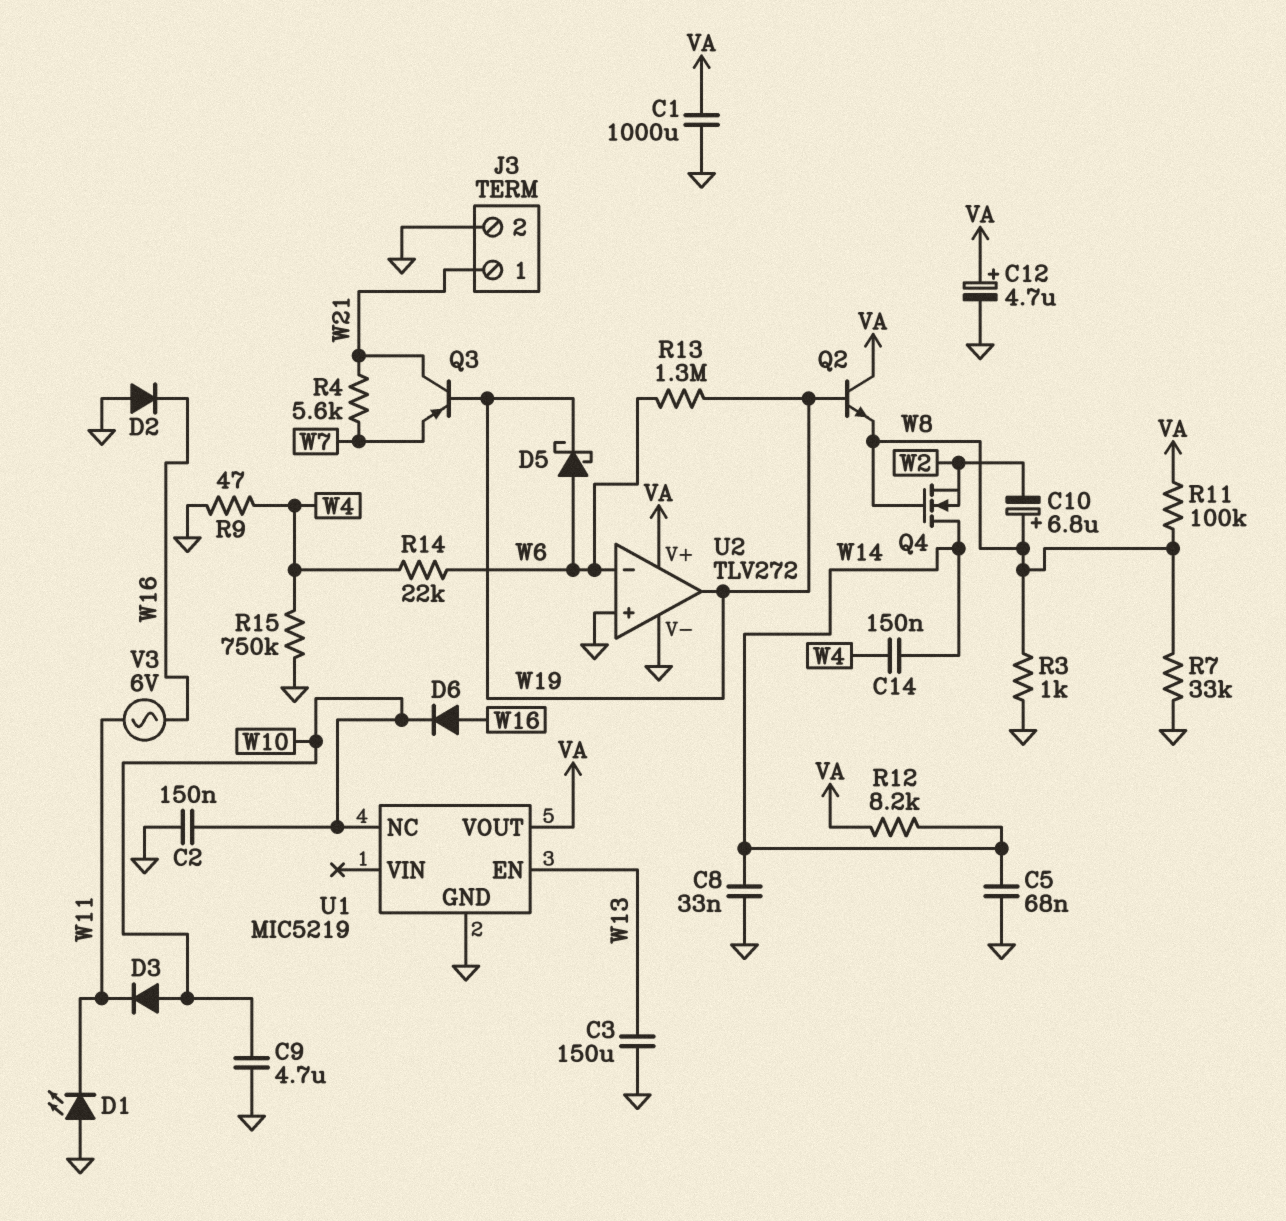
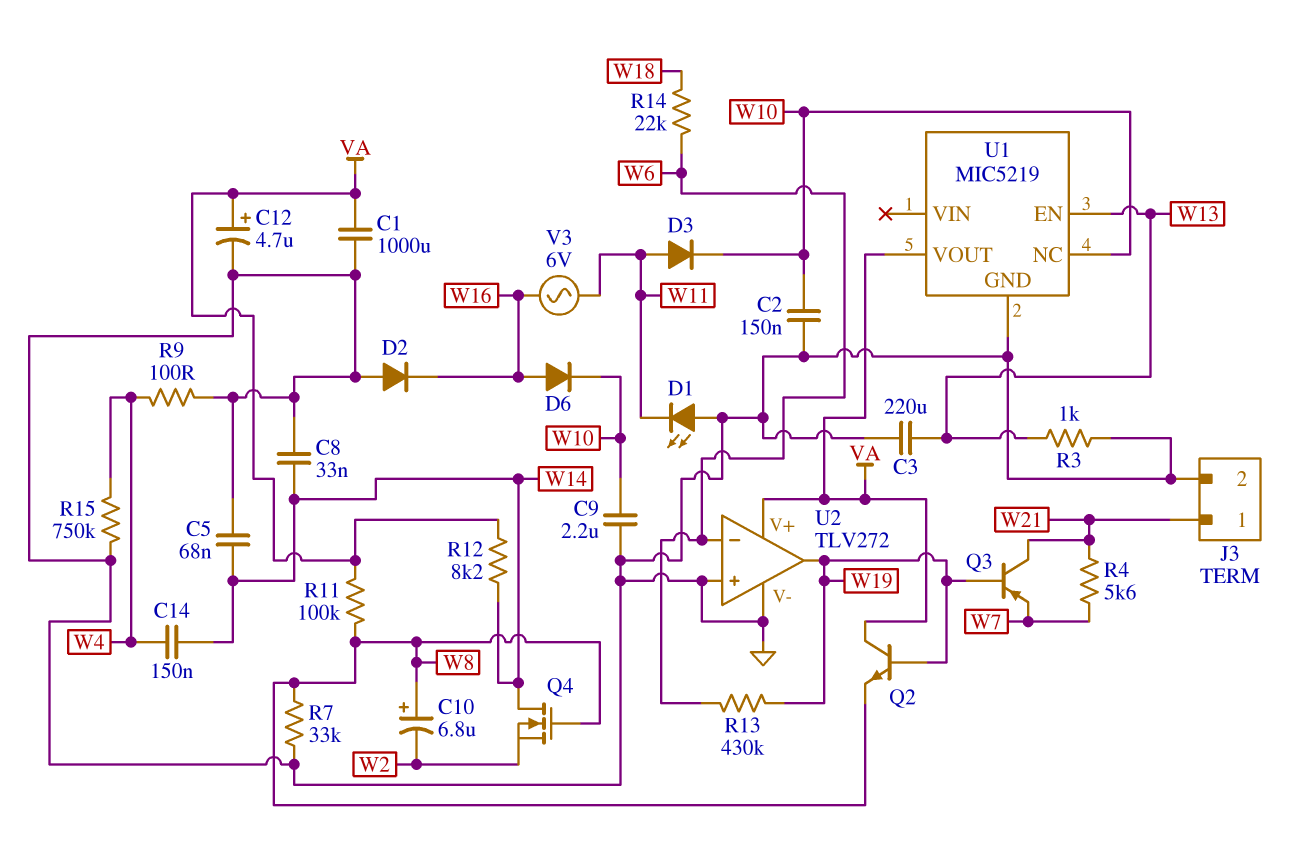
C3: 150uF (GND, W13) -> 220uF (GND, W13)
C9: 4.7uF (GND, W10) -> 2.2uF (GND, W10)
D3: diode (A W10, K W11) -> diode (A W11, K W10)
D5: schottky (A W6, K W19) -> none
R3: 1k (GND, W8) -> 1k (GND, W13)
R9: 47 (GND, W4) -> 100 (GND, W4)
R13: 1.3M (W6, W19) -> 430k (W6, W19)
R14: 22k (W4, W6) -> 22k (W6, W18)

